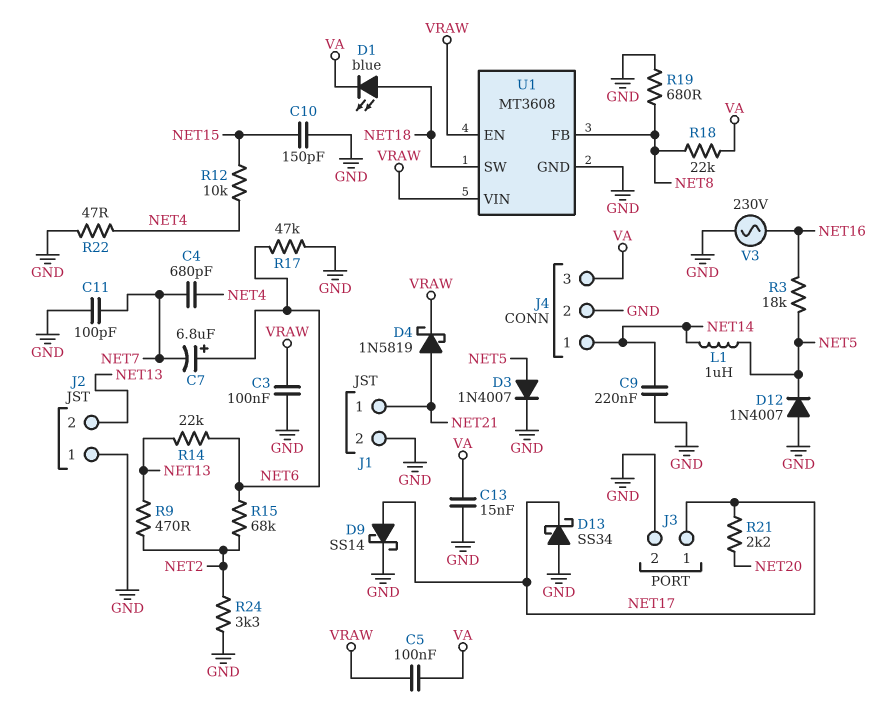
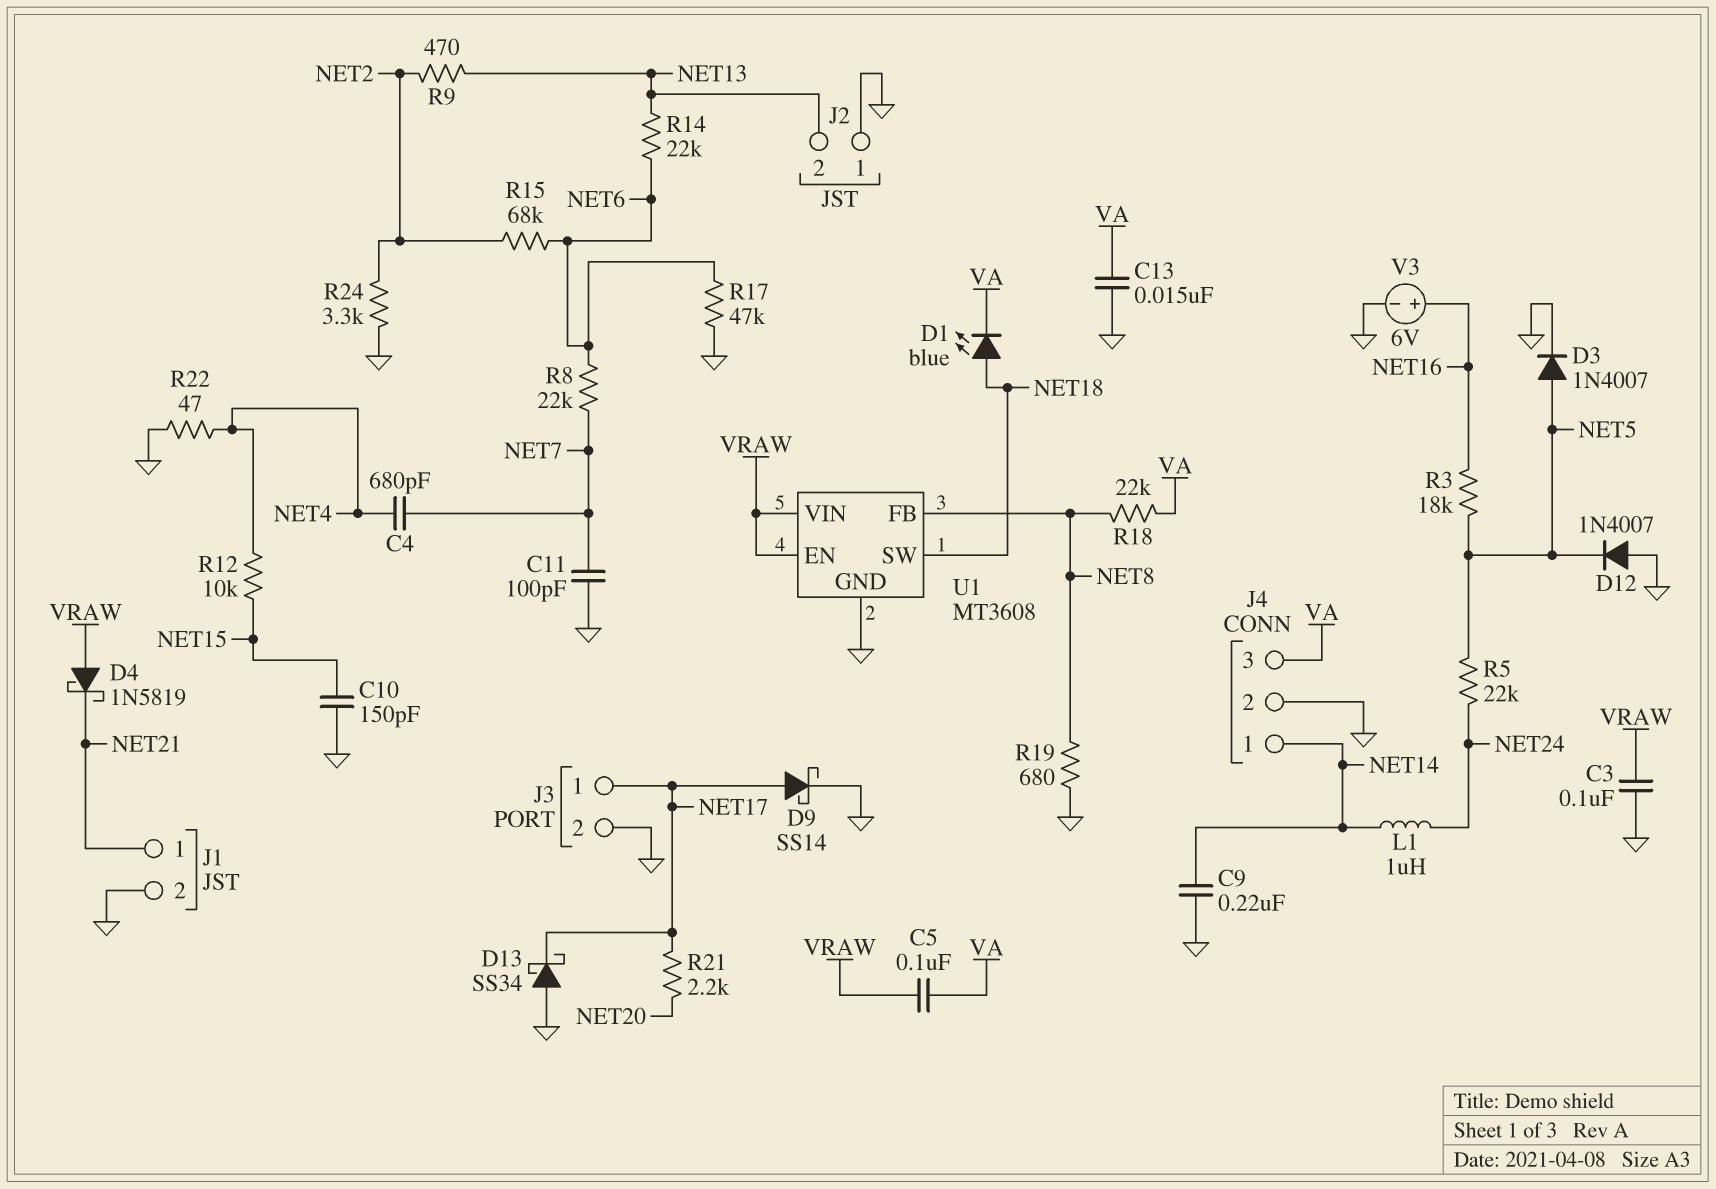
C7: 6.8uF (plus NET6, minus NET7) -> none
D4: schottky 1N5819 (A NET21, K VRAW) -> schottky 1N5819 (A VRAW, K NET21)
L1: 1uH (NET5, NET14) -> 1uH (NET14, NET24)
R5: none -> 22k (NET5, NET24)
R8: none -> 22k (NET6, NET7)
V3: AC 230V (GND, NET16) -> 6V (plus NET16, minus GND)

